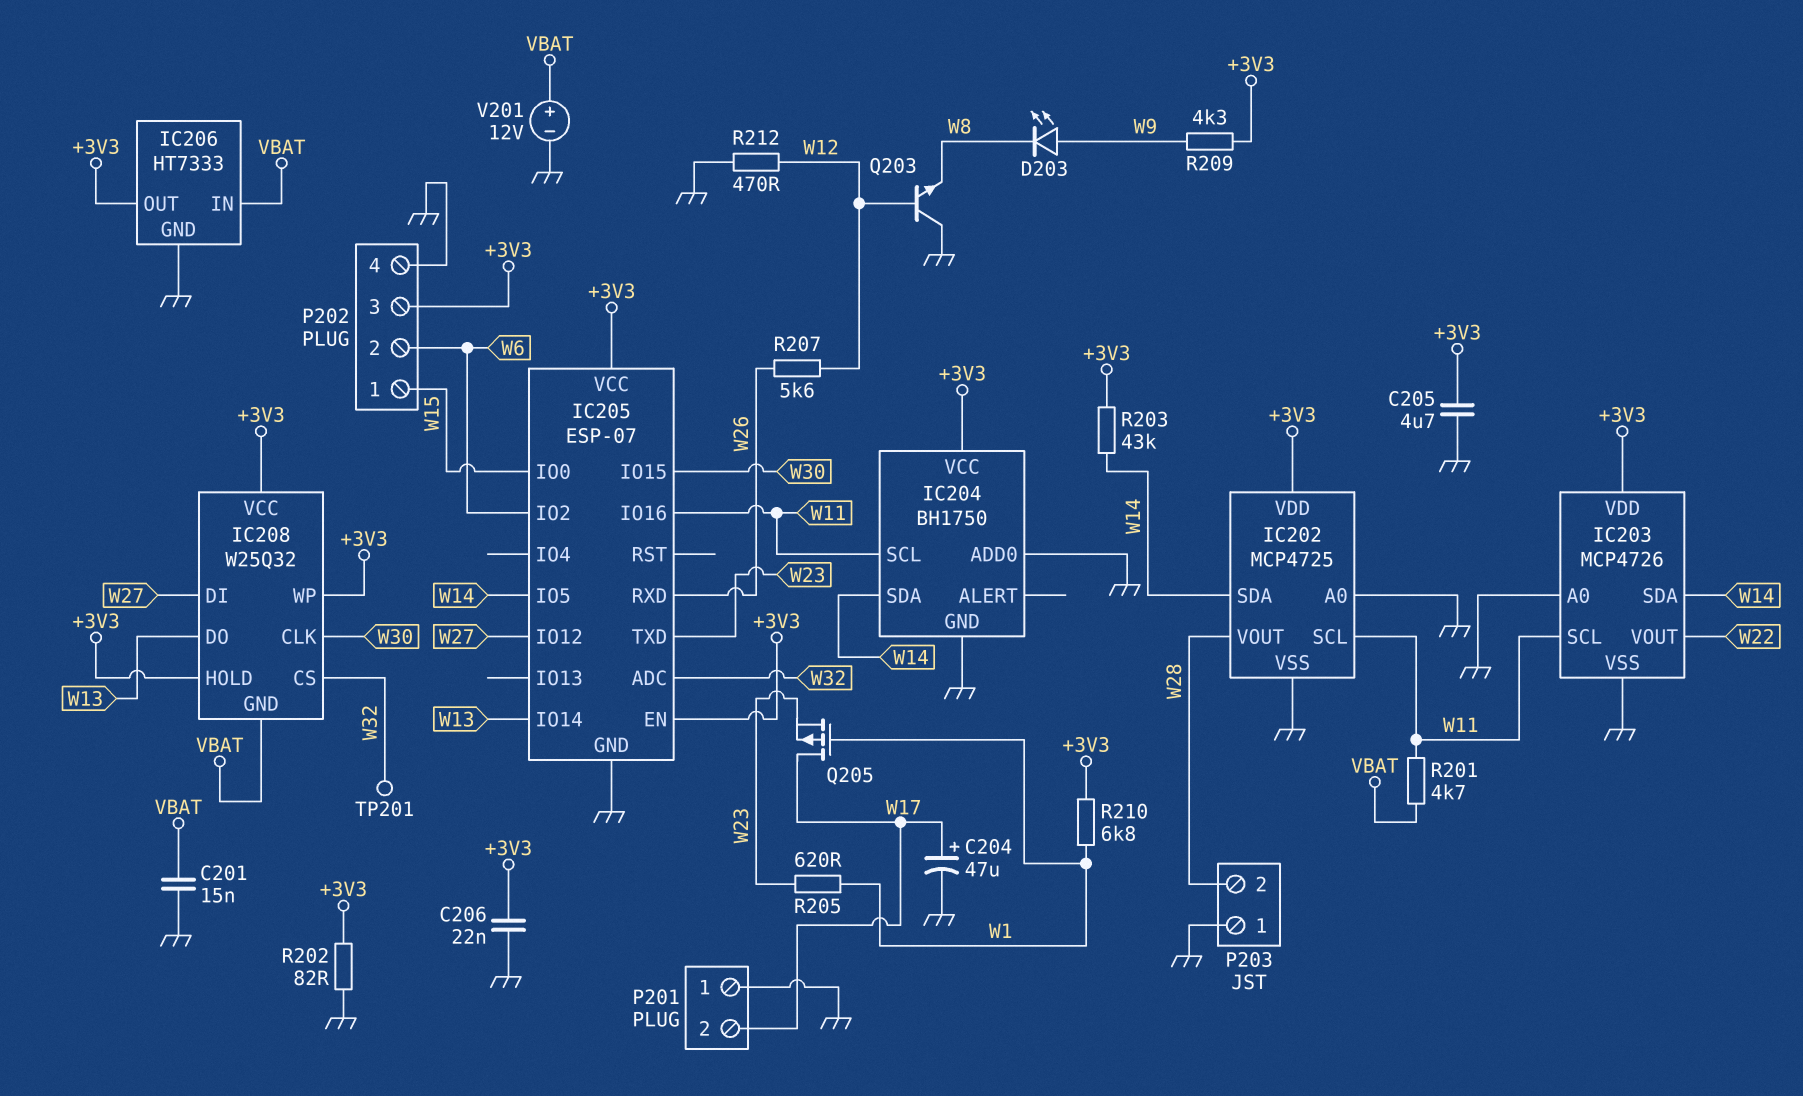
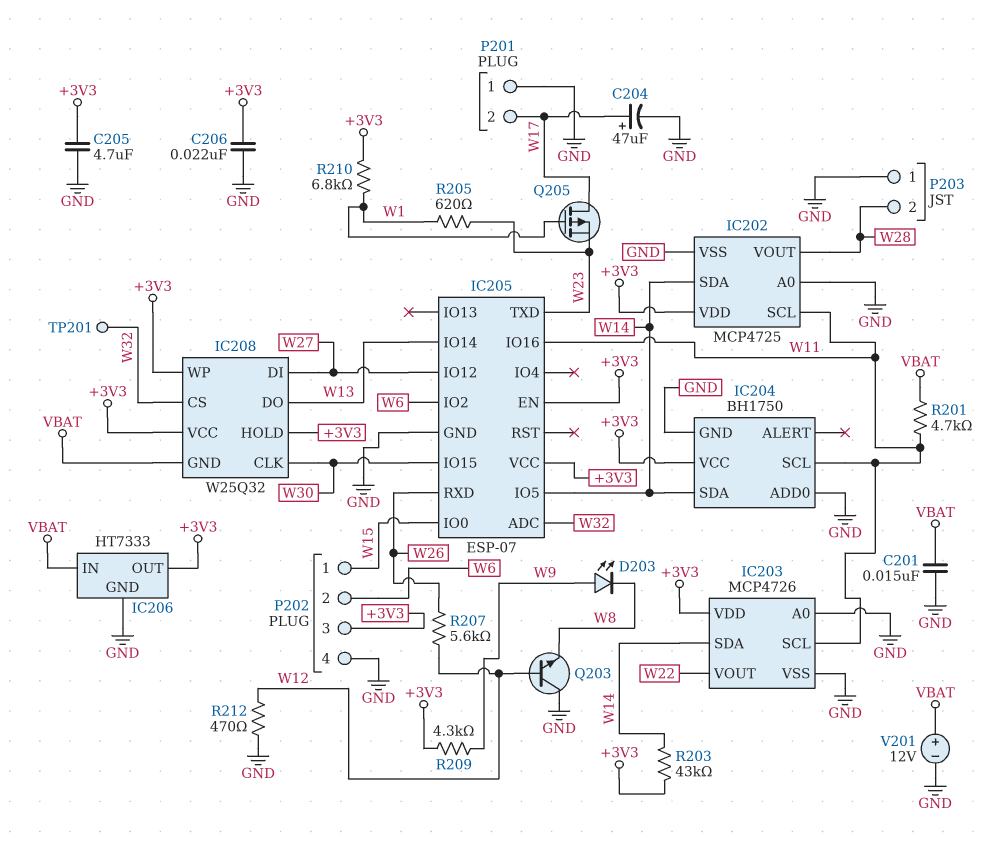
R202: 82 (+3V3, GND) -> none

